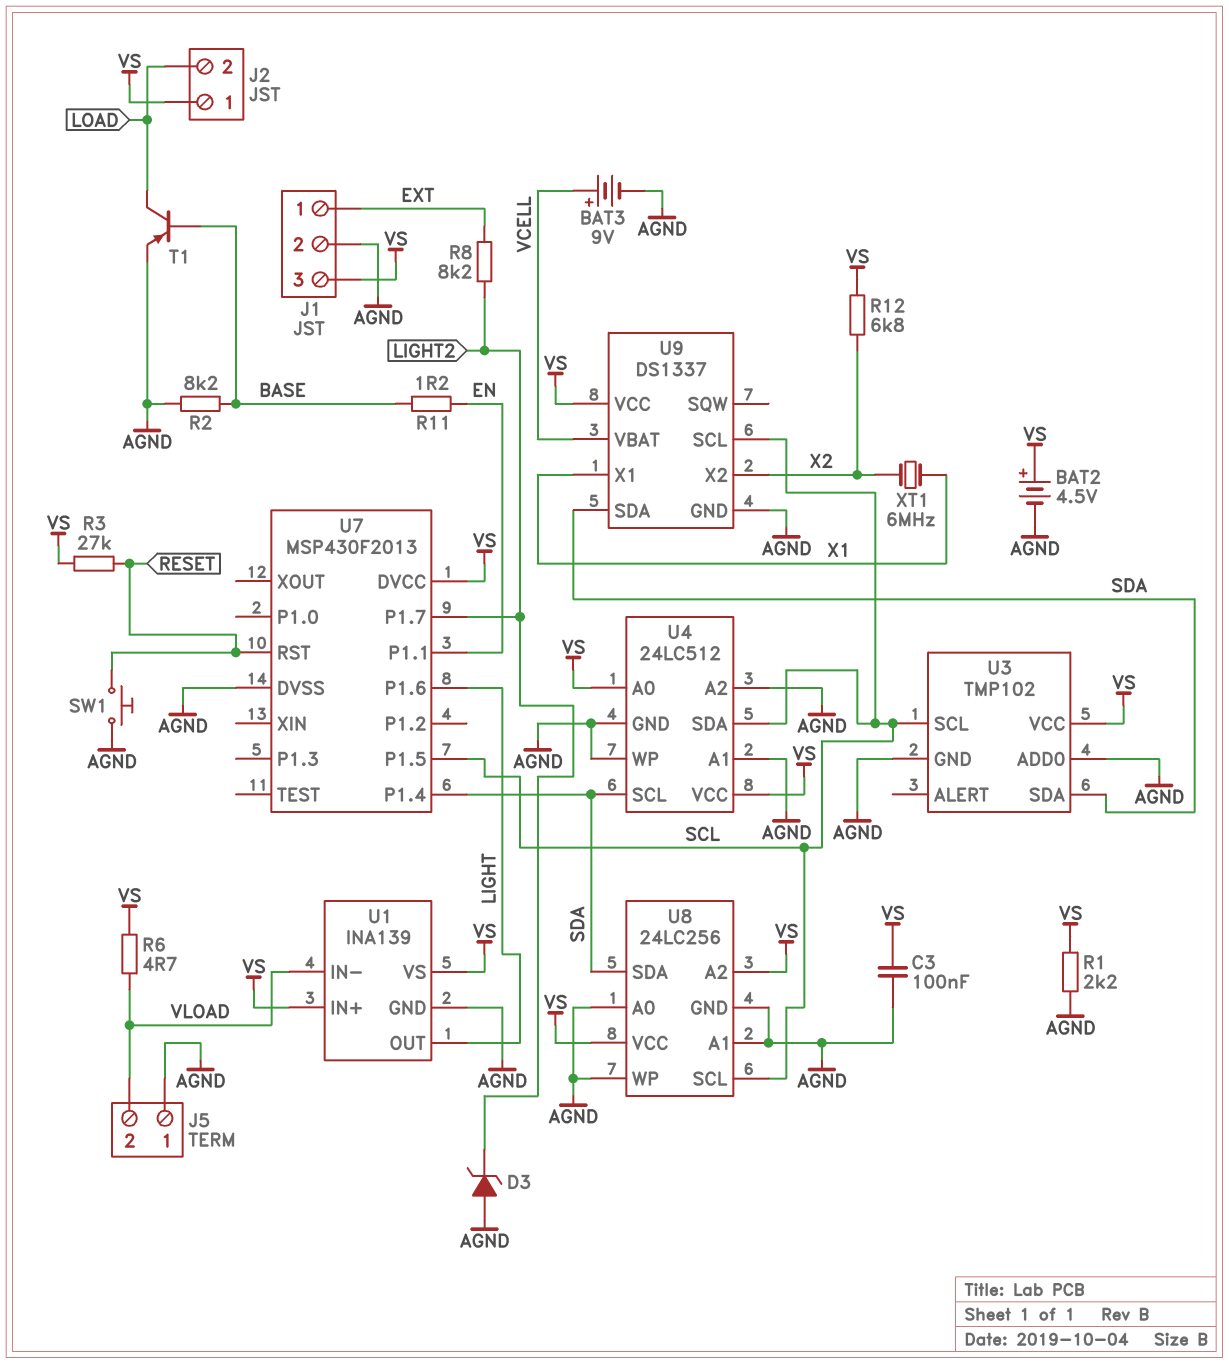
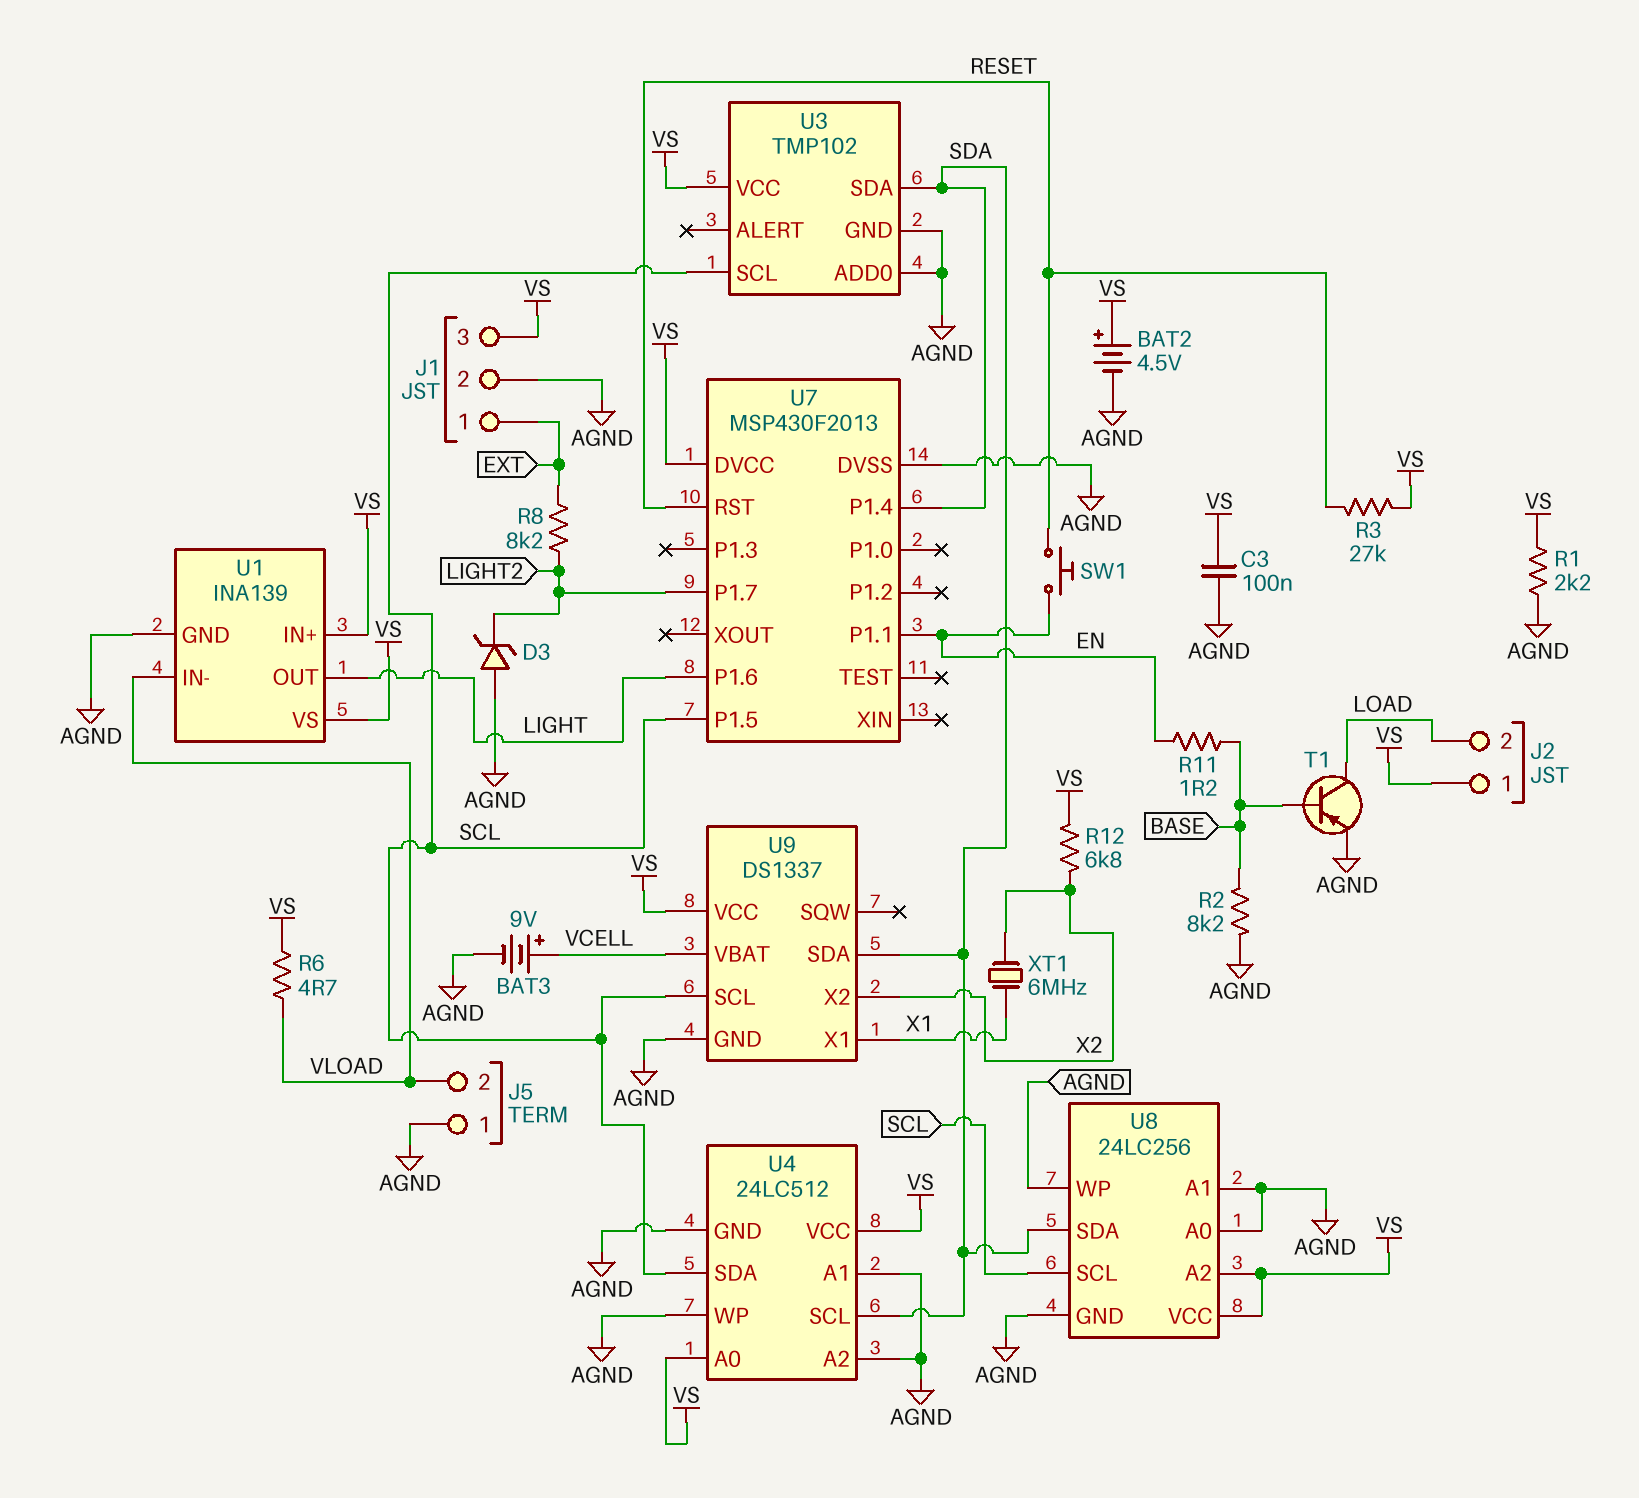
SW1: button (AGND, RESET) -> button (EN, RESET)

